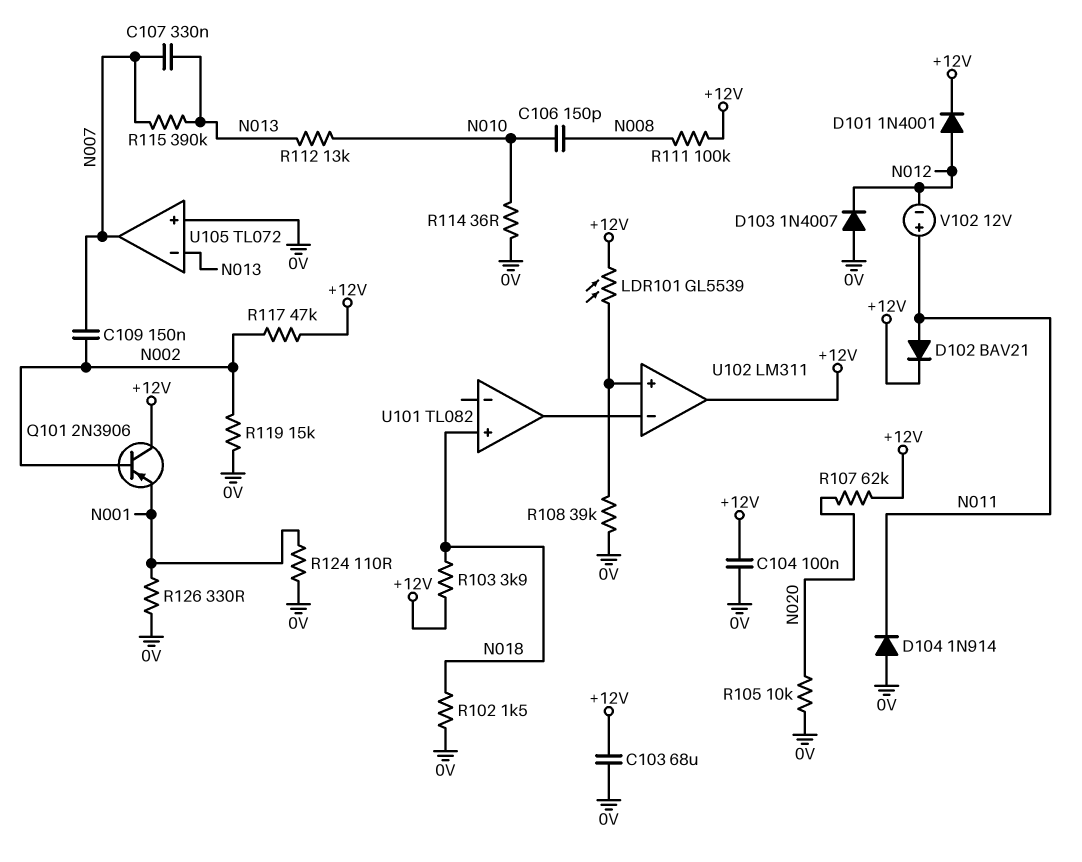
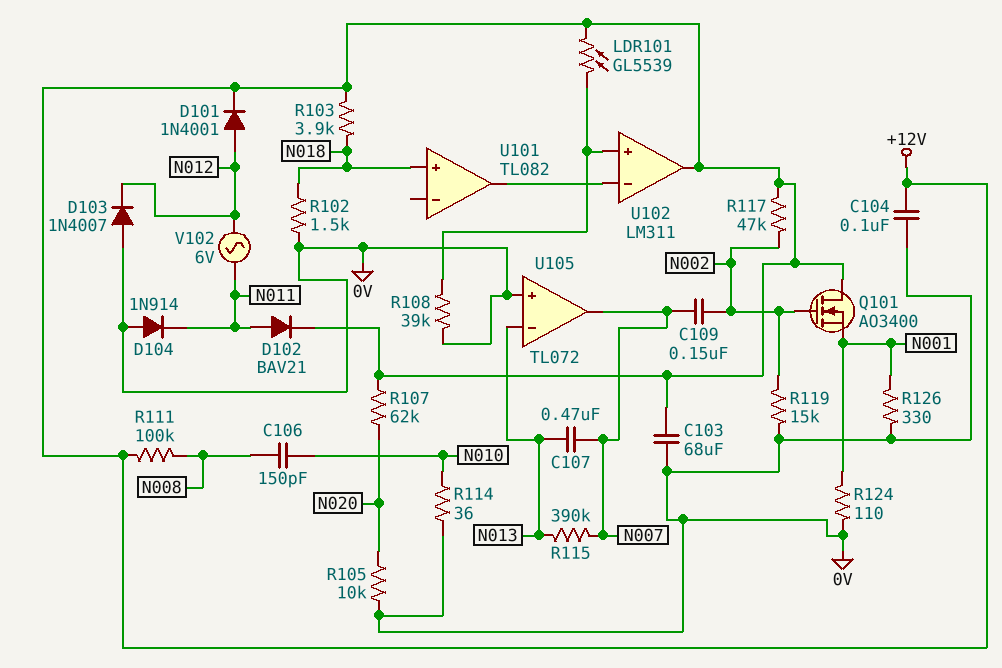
C107: 330nF (N007, N013) -> 470nF (N007, N013)
Q101: PNP 2N3906 (B N002, C +12V, E N001) -> NMOS AO3400 (G N002, D +12V, S N001)
R112: 13k (N010, N013) -> none
V102: 12V (plus N011, minus N012) -> AC 6V (N011, N012)

